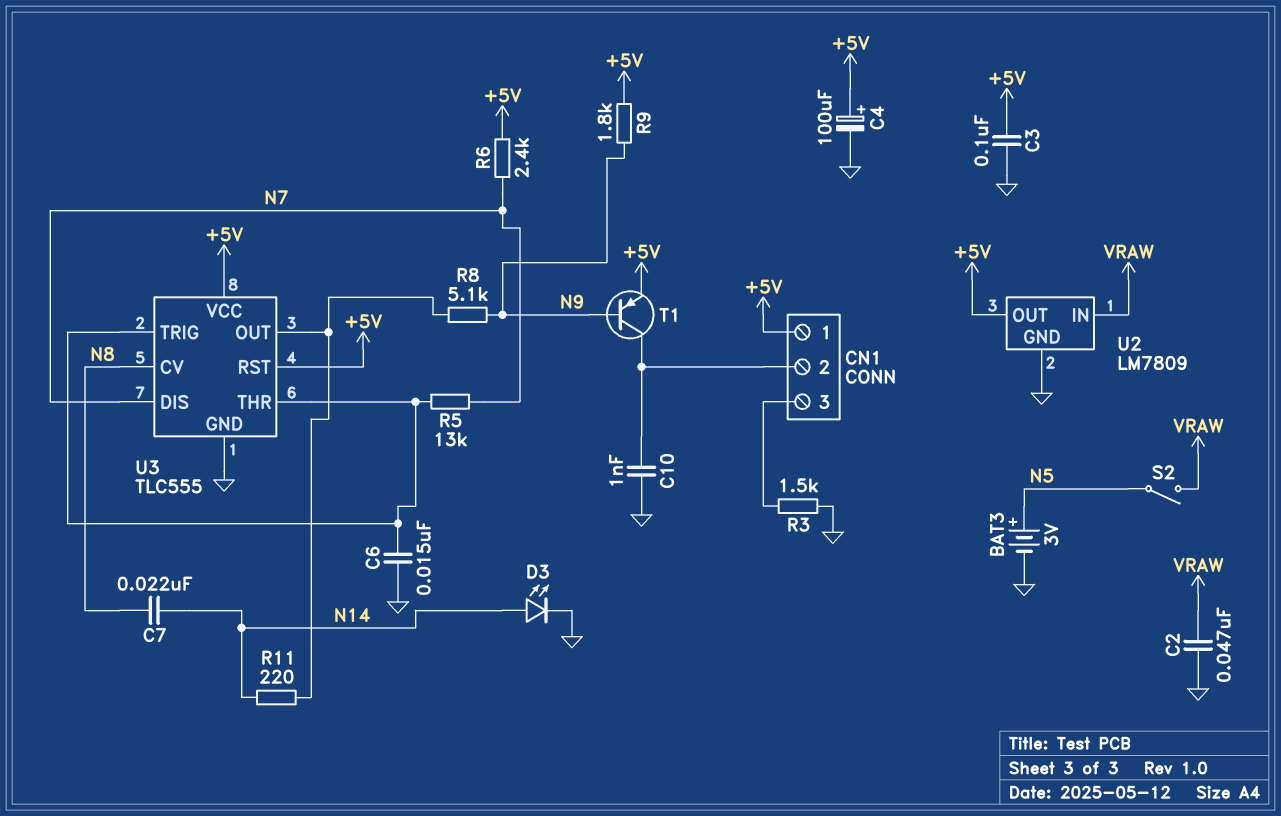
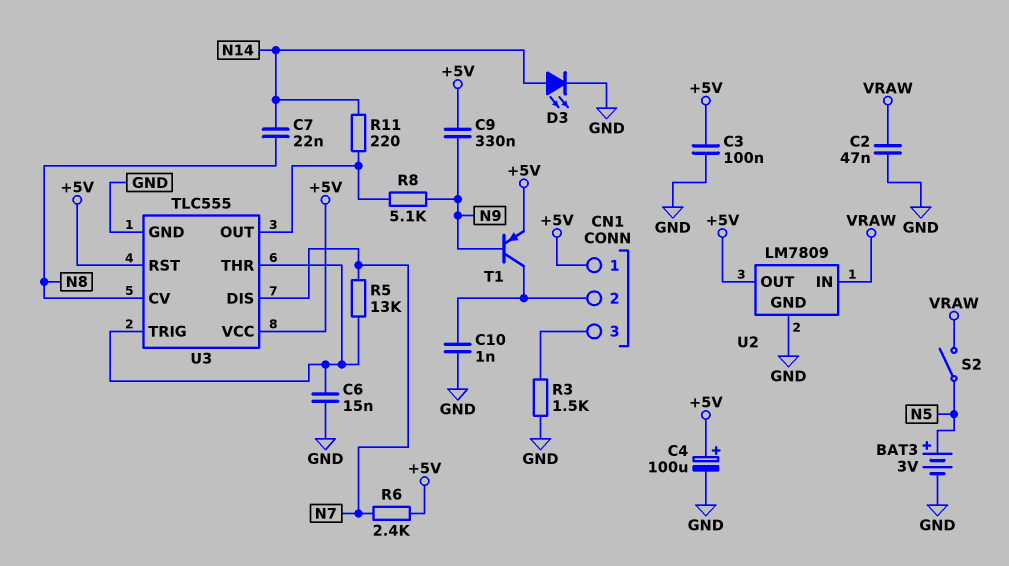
C9: none -> 330nF (+5V, N9)
R9: 1.8k (+5V, N9) -> none

